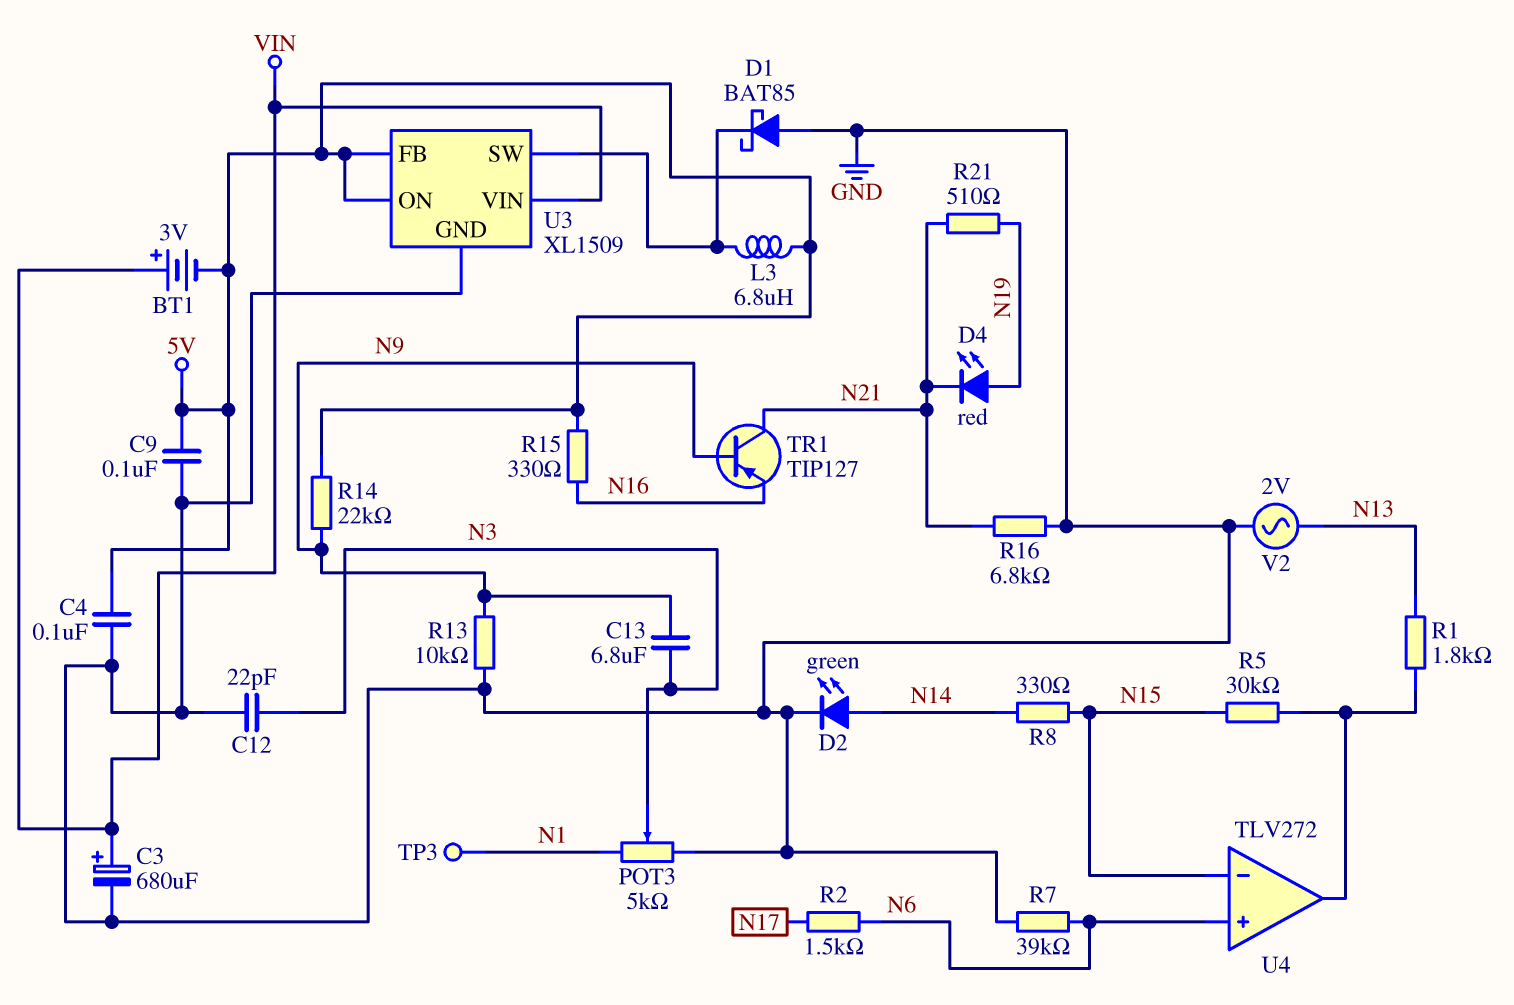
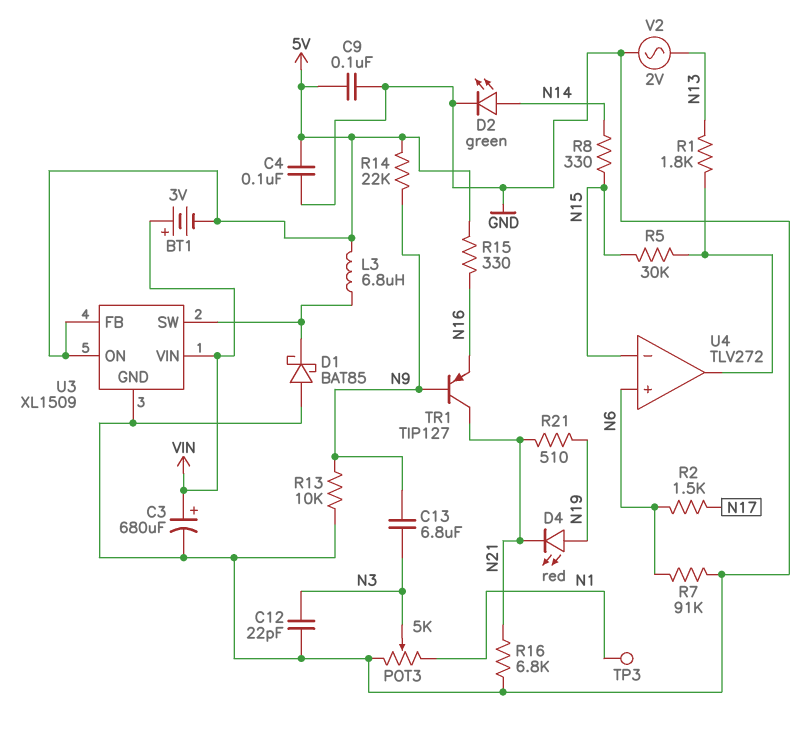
R7: 39k (GND, N6) -> 91k (GND, N6)

